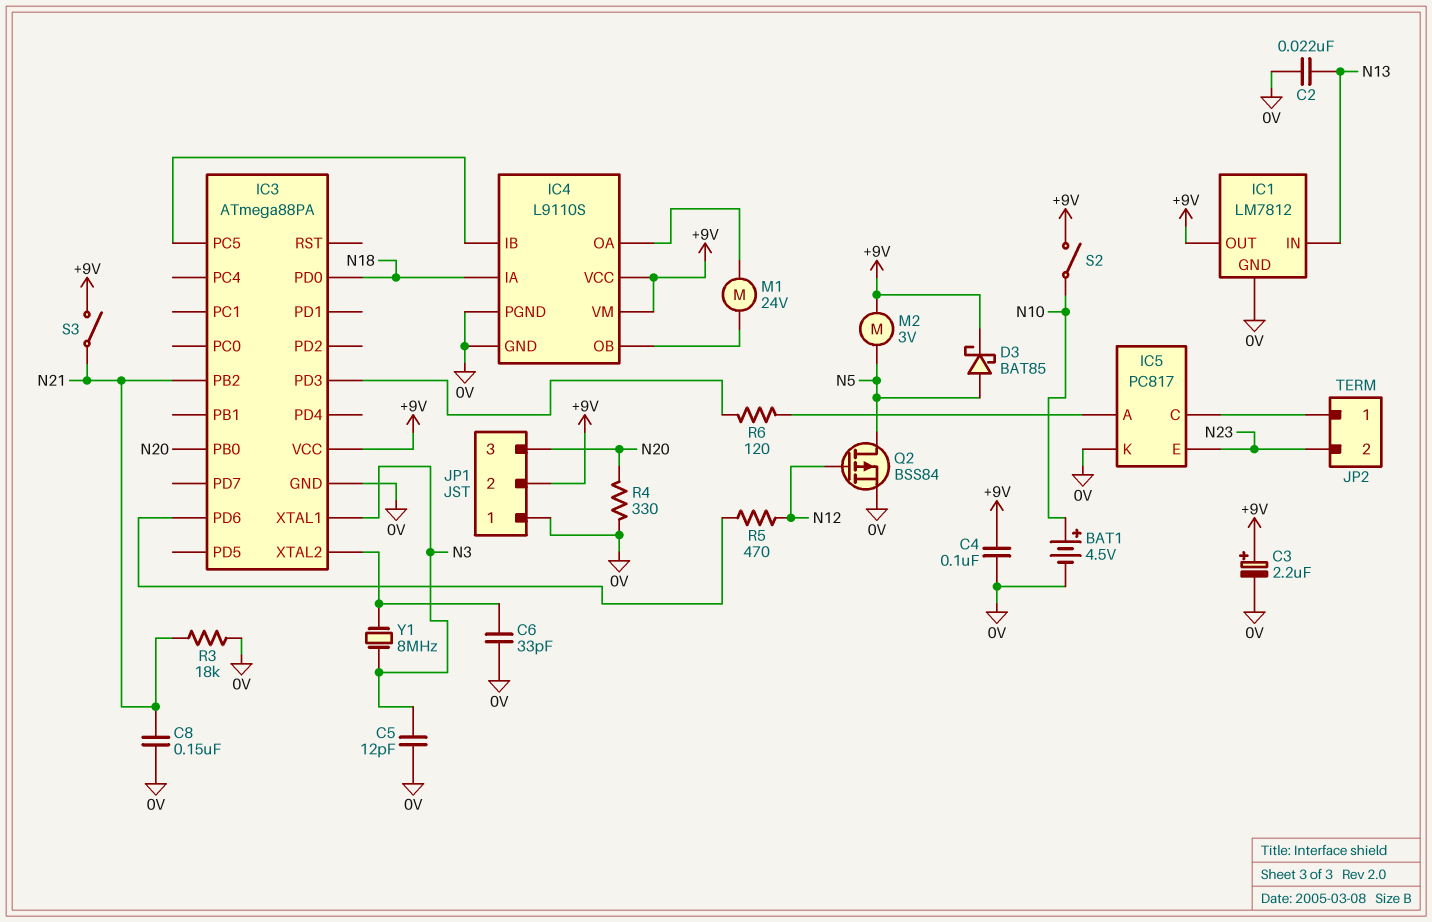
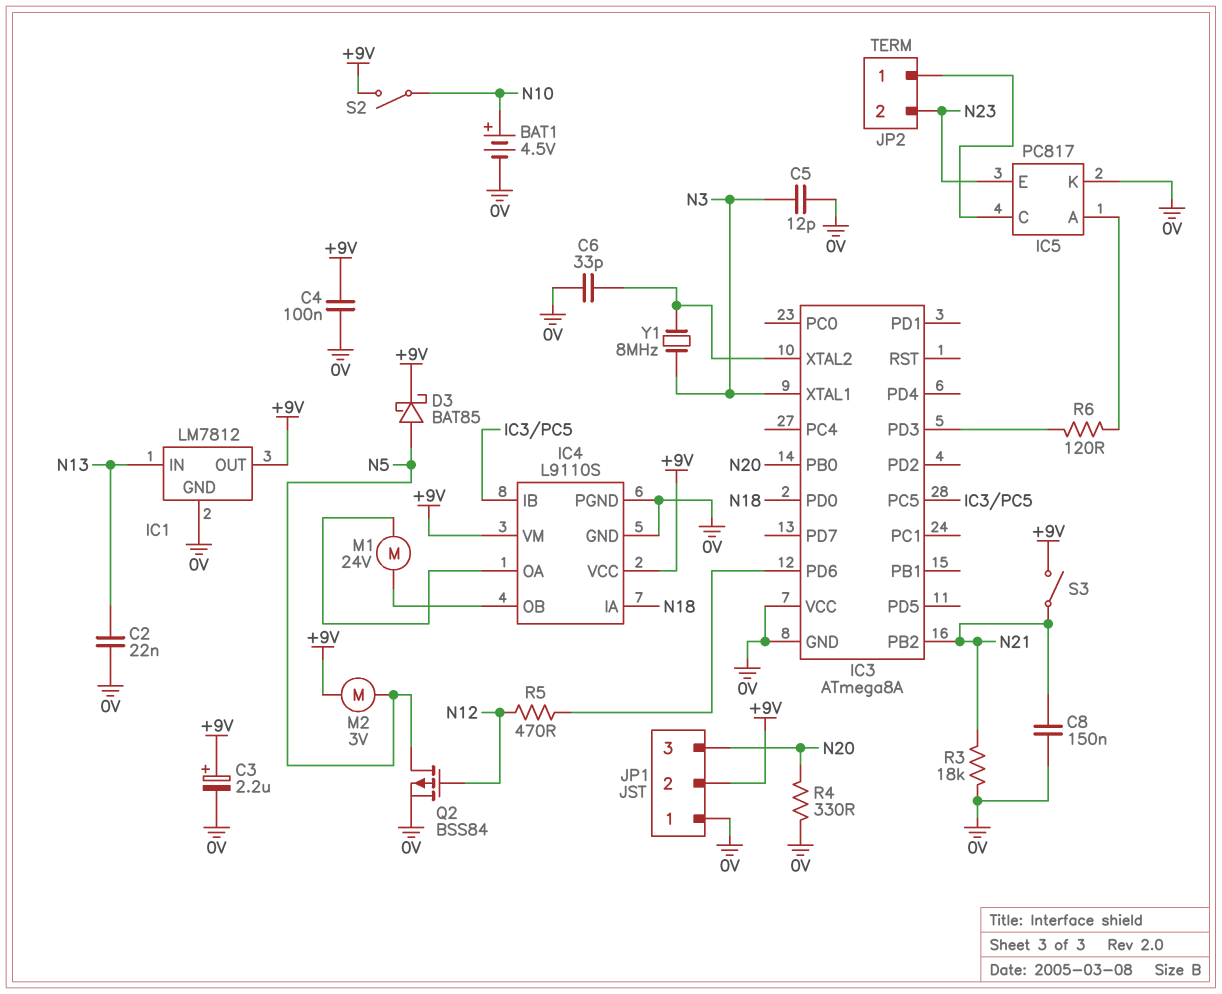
IC3: ATmega88PA -> ATmega8A
IC3 pin VCC: +9V -> 0V

